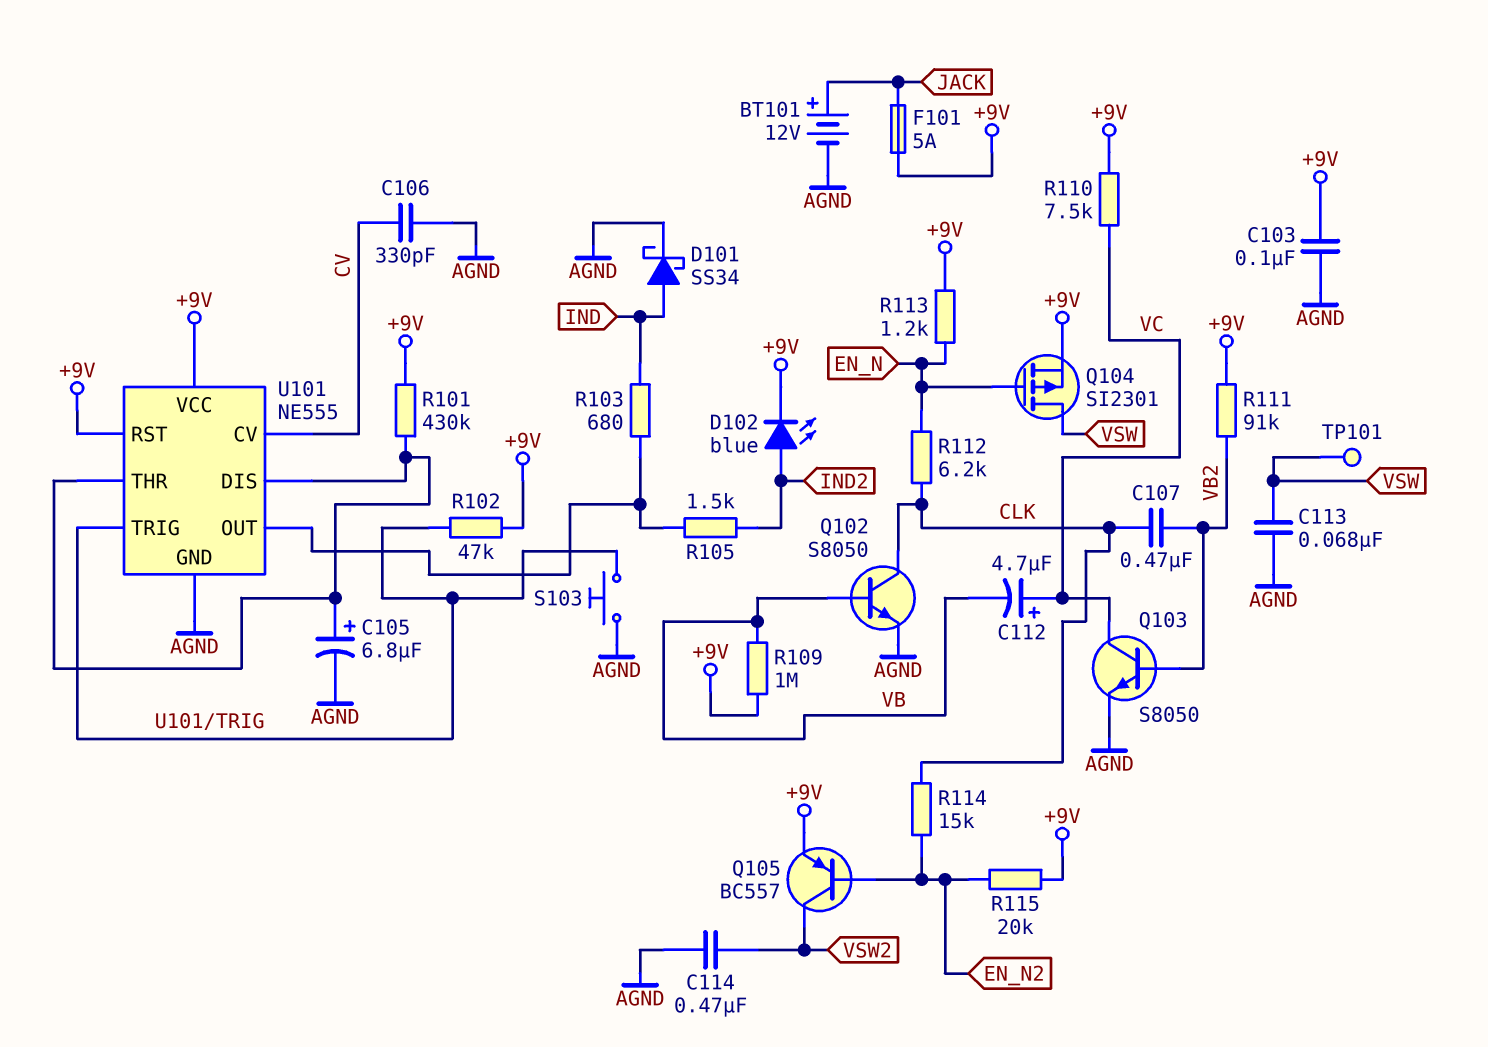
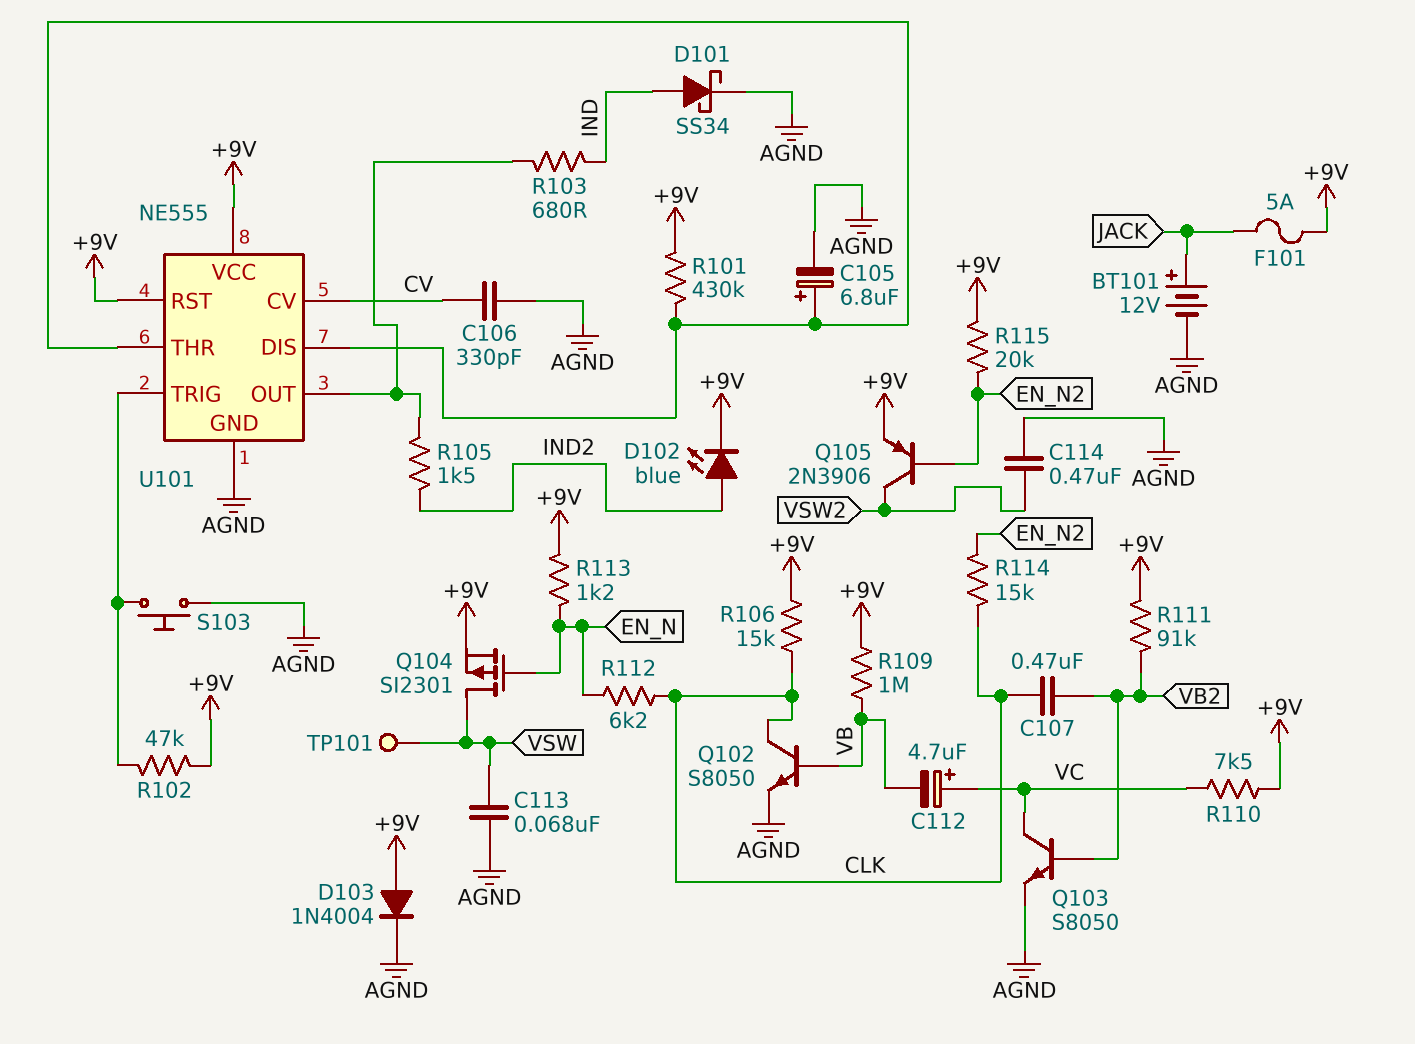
C103: 100nF (+9V, AGND) -> none
D103: none -> diode 1N4004 (A +9V, K AGND)
Q105: PNP BC557 (B EN_N2, C VSW2, E +9V) -> PNP 2N3906 (B EN_N2, C VSW2, E +9V)
R106: none -> 15k (+9V, CLK)

